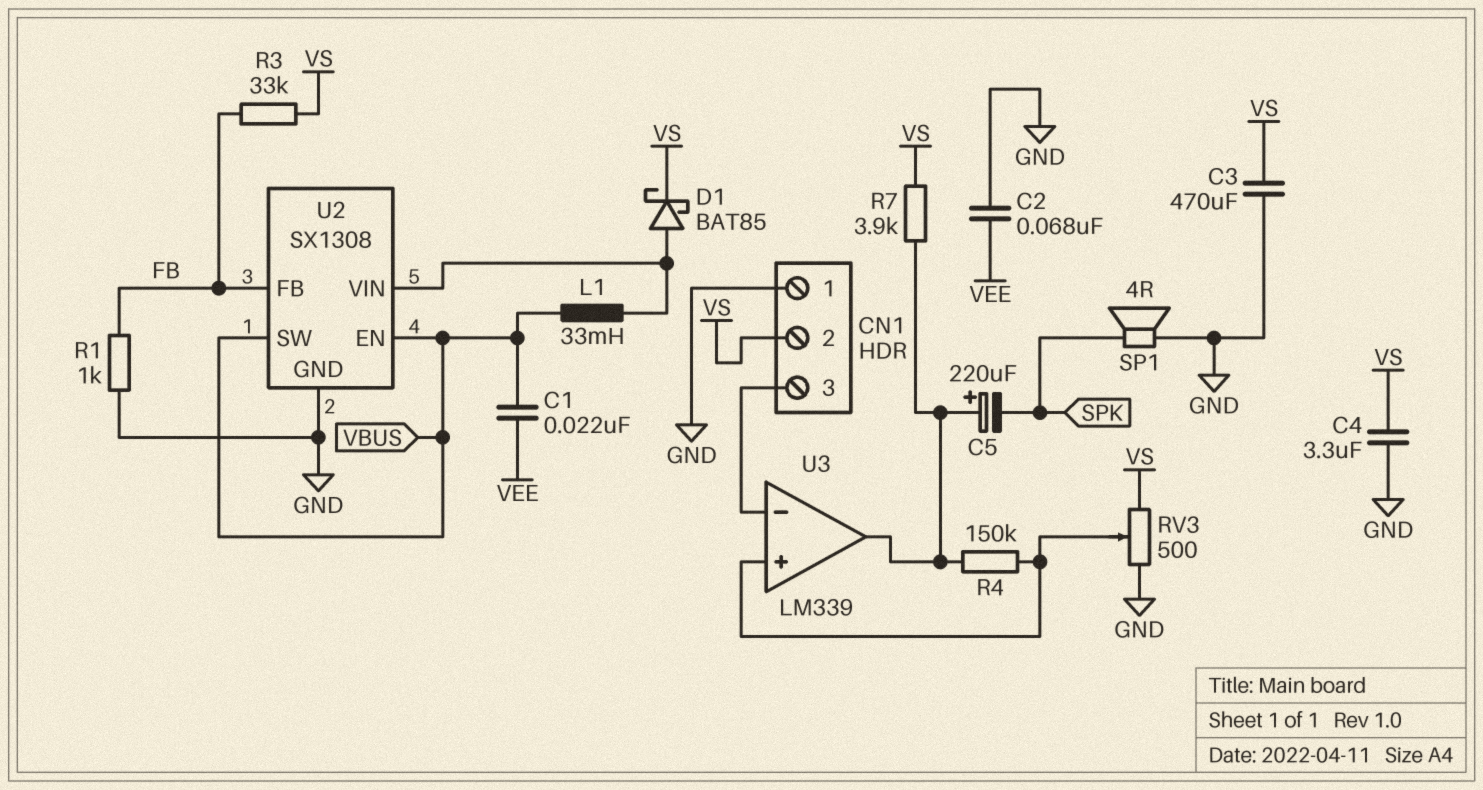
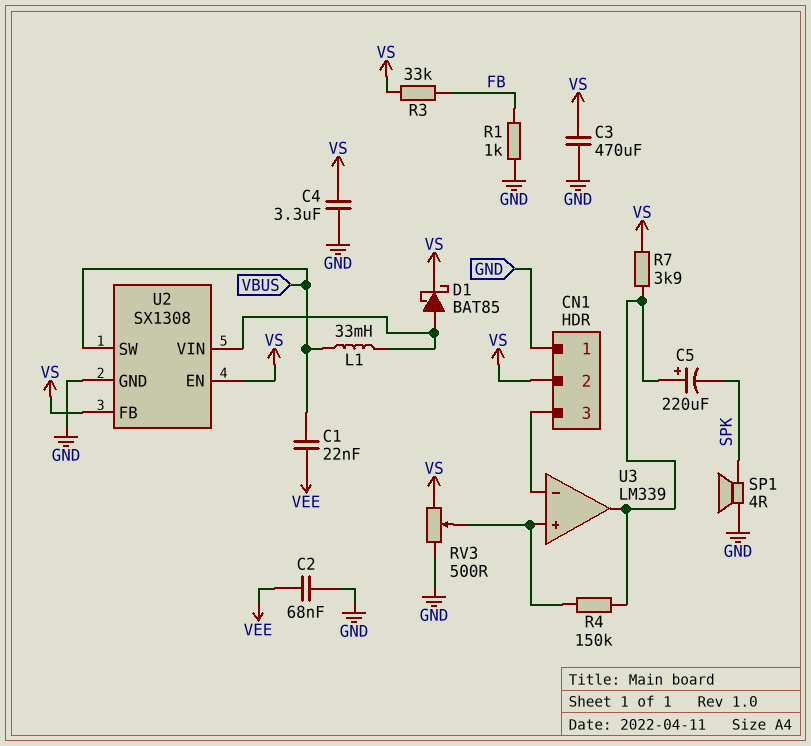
U2 pin EN: VBUS -> VS
U2 pin FB: FB -> VS

